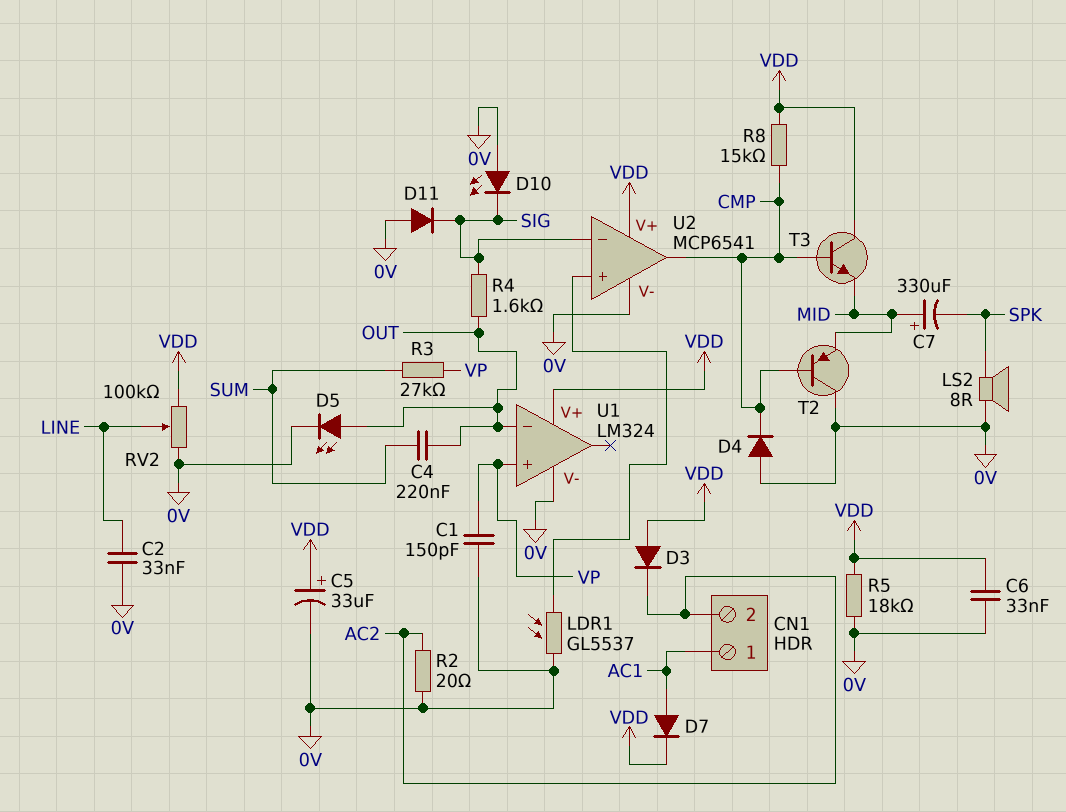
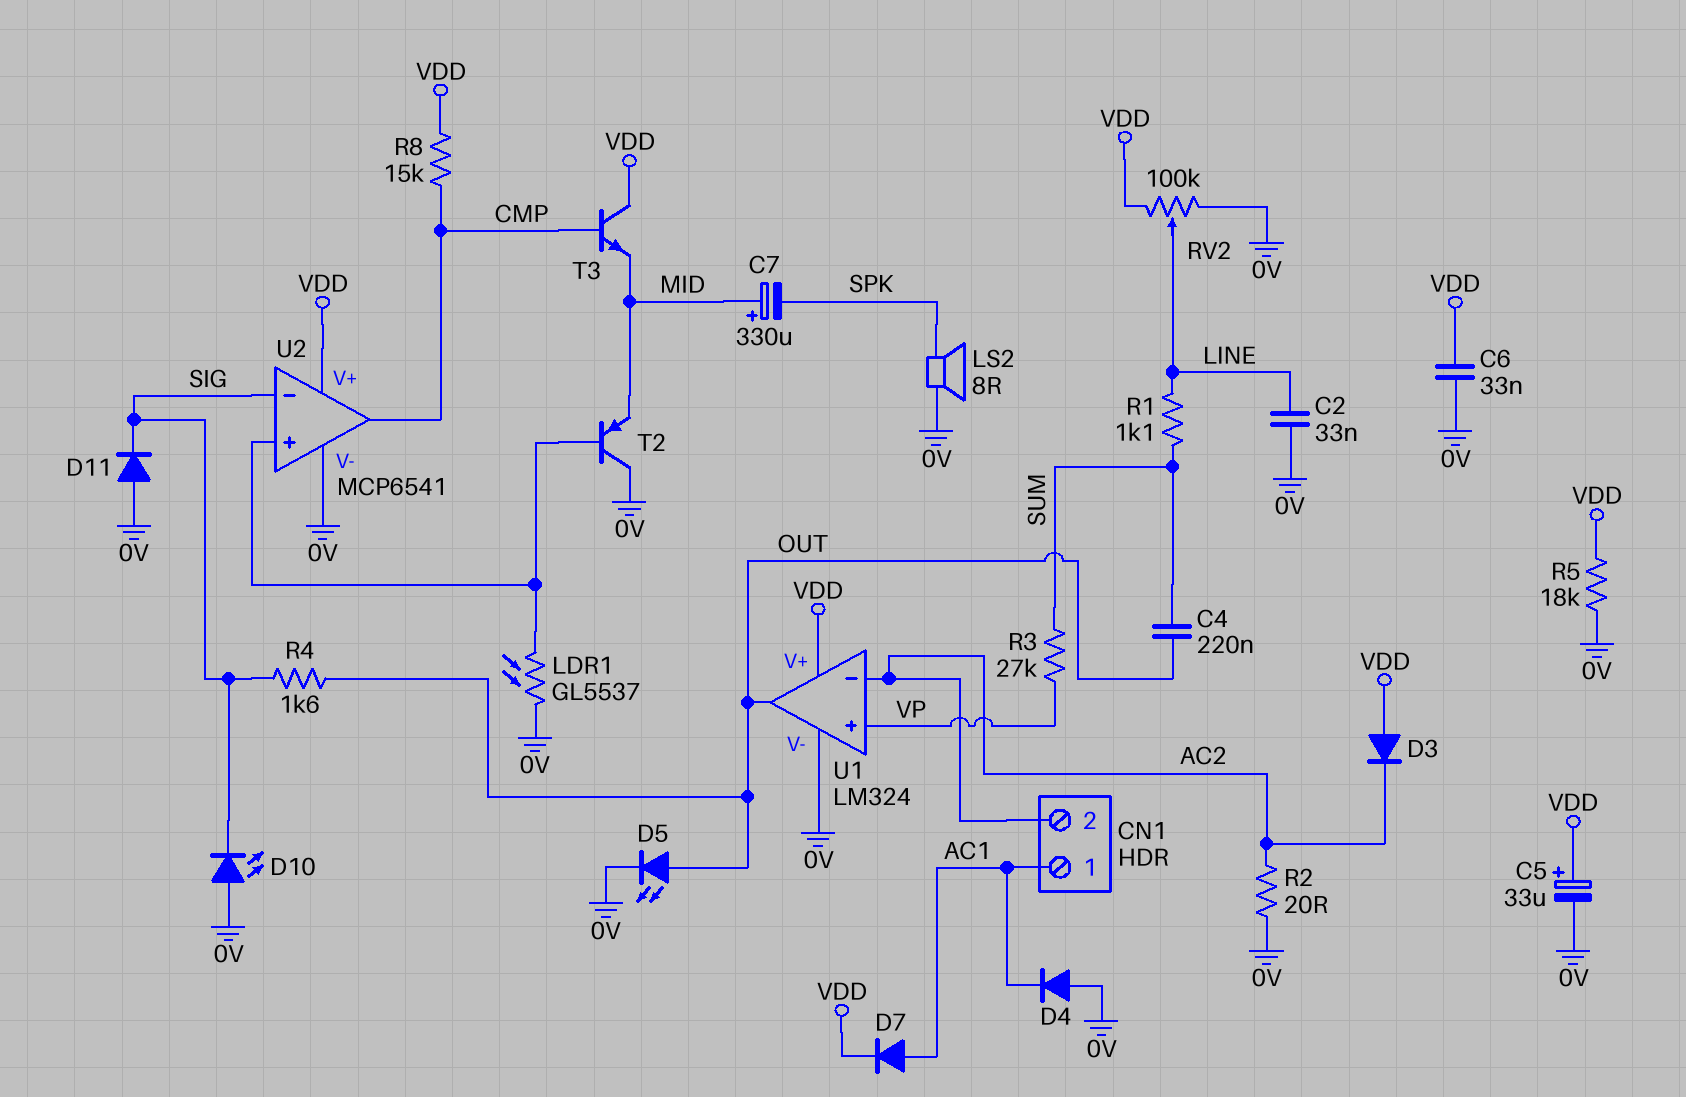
C1: 150pF (0V, VP) -> none
D4: diode (A 0V, K CMP) -> diode (A 0V, K AC1)
R1: none -> 1.1k (LINE, SUM)
T2: PNP (B CMP, C 0V, E MID) -> PNP (B U2/in+, C 0V, E MID)
U1 pin in-: OUT -> AC2
U1 pin out: none -> OUT

